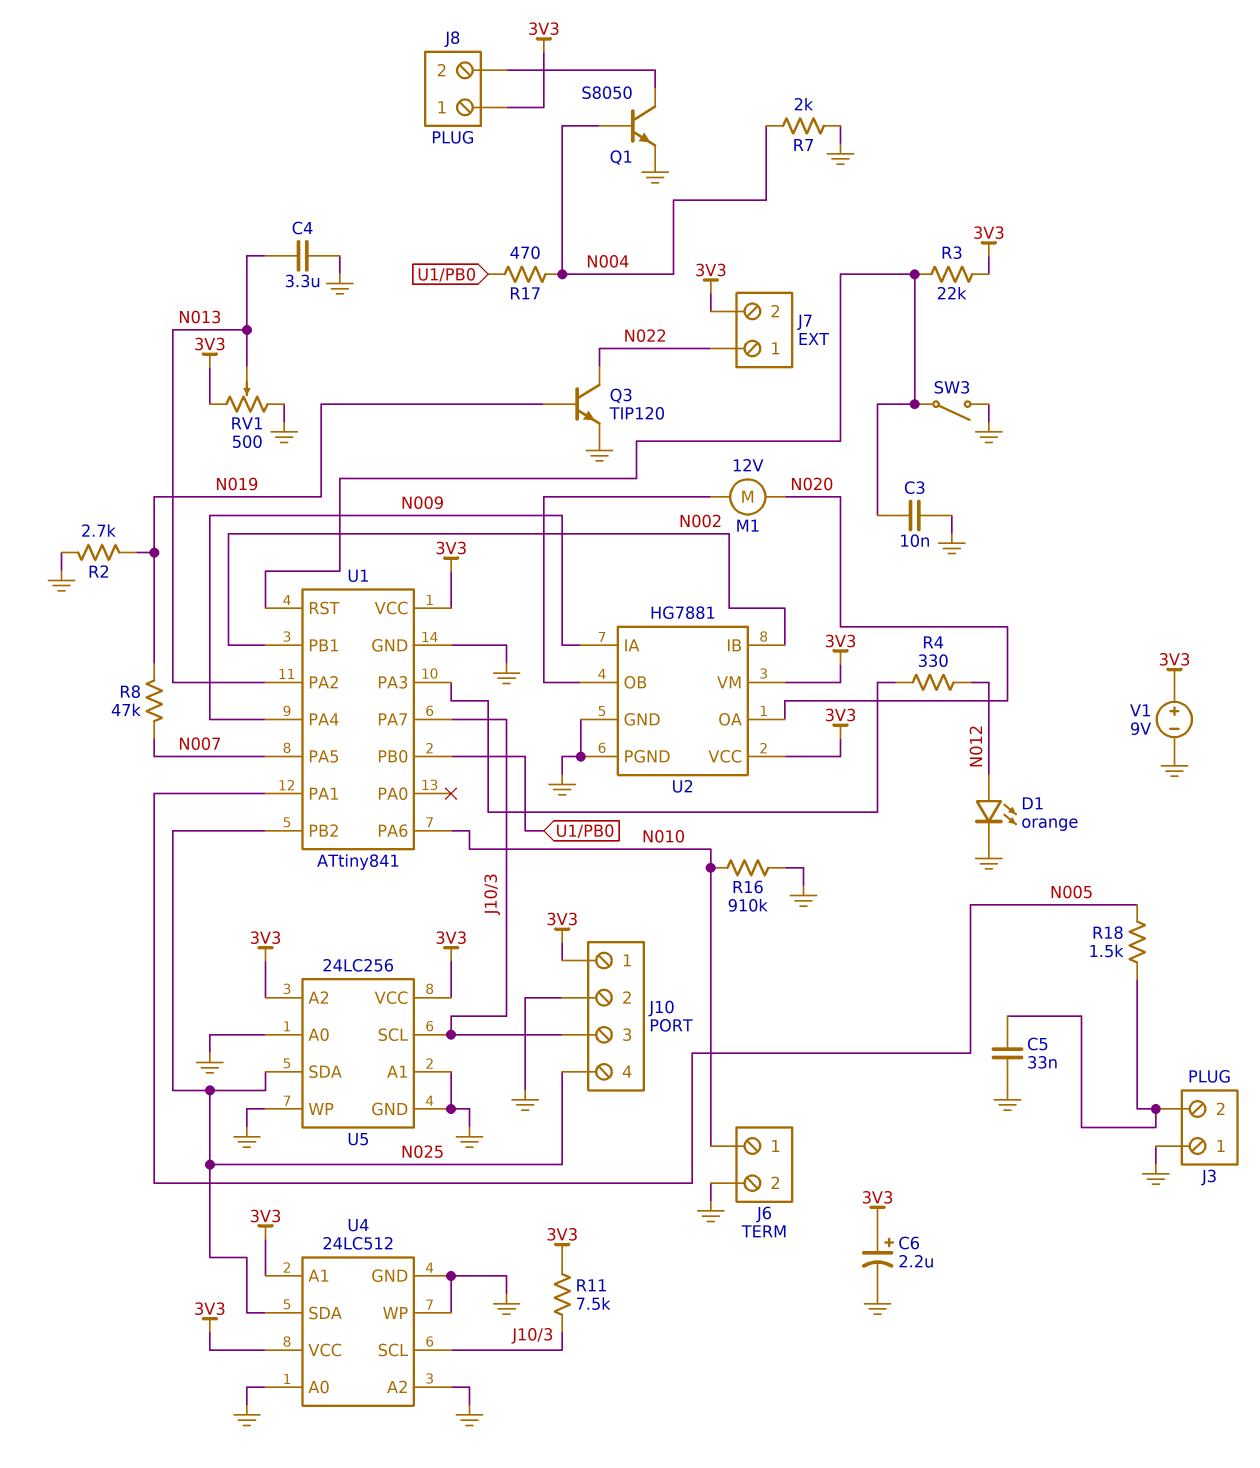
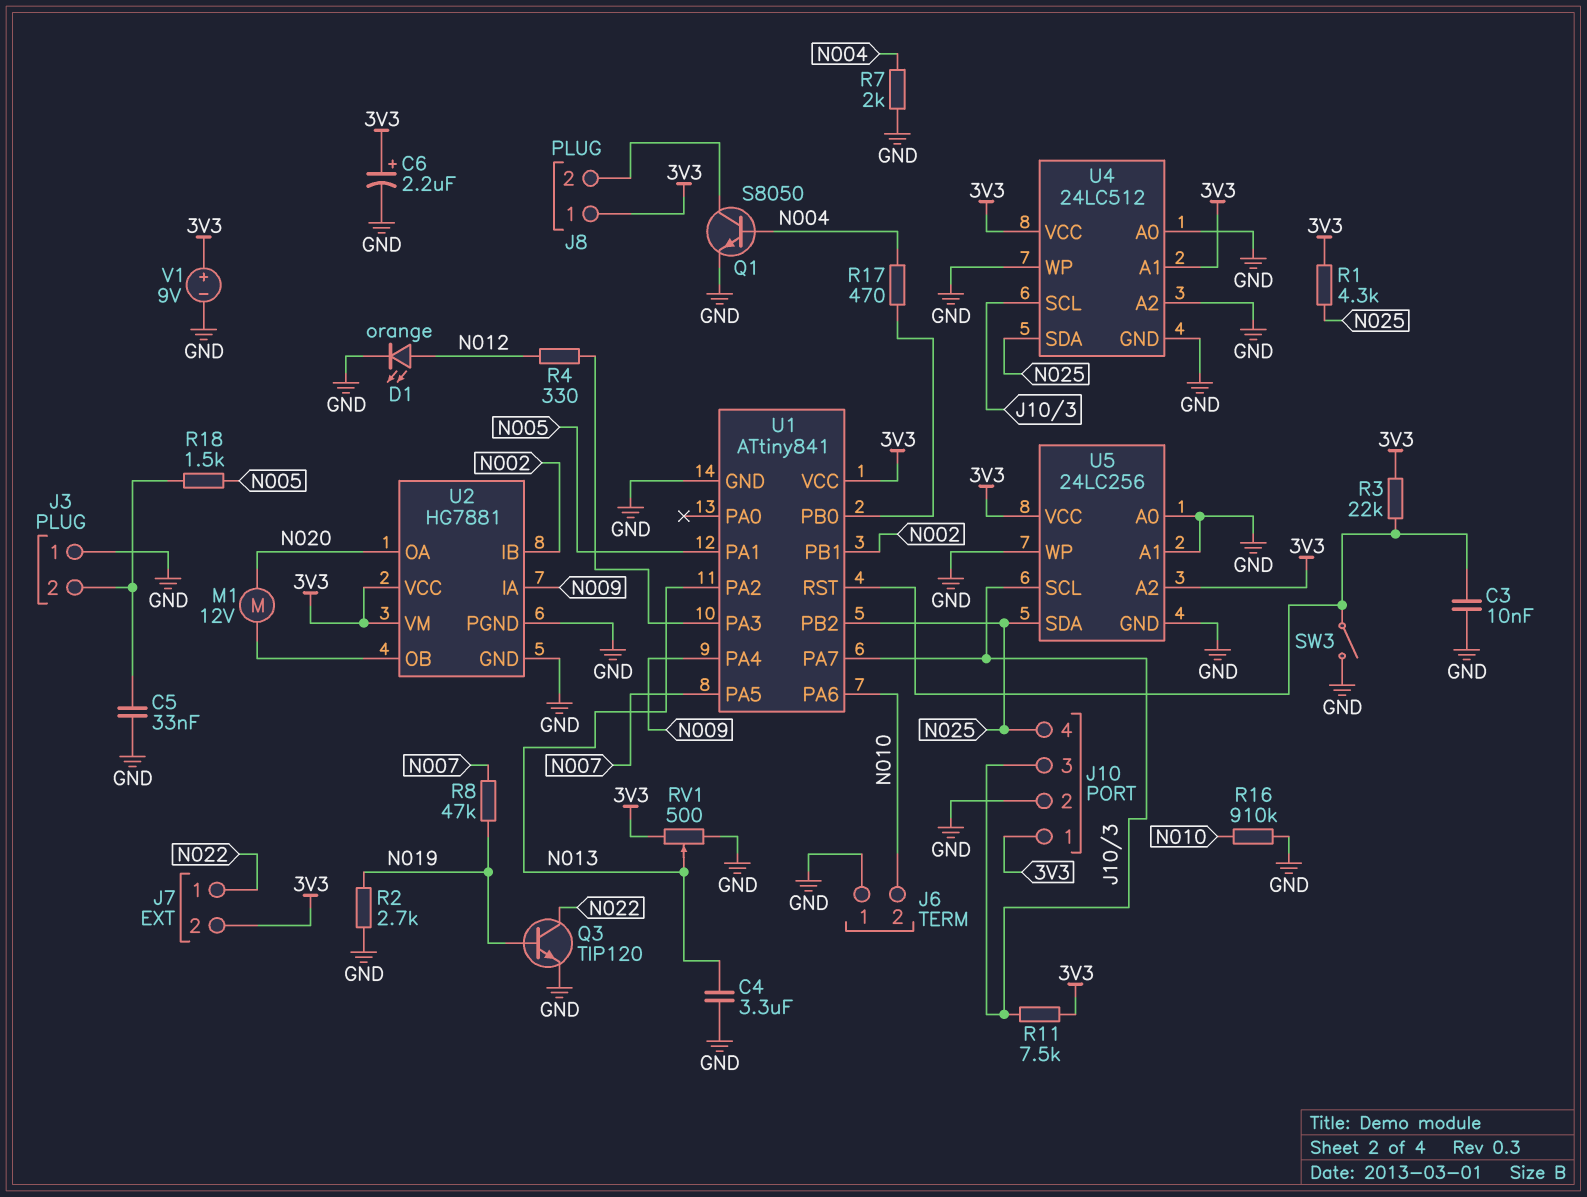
J6 pin 1: N010 -> GND
J6 pin 2: GND -> N010
R1: none -> 4.3k (3V3, N025)

